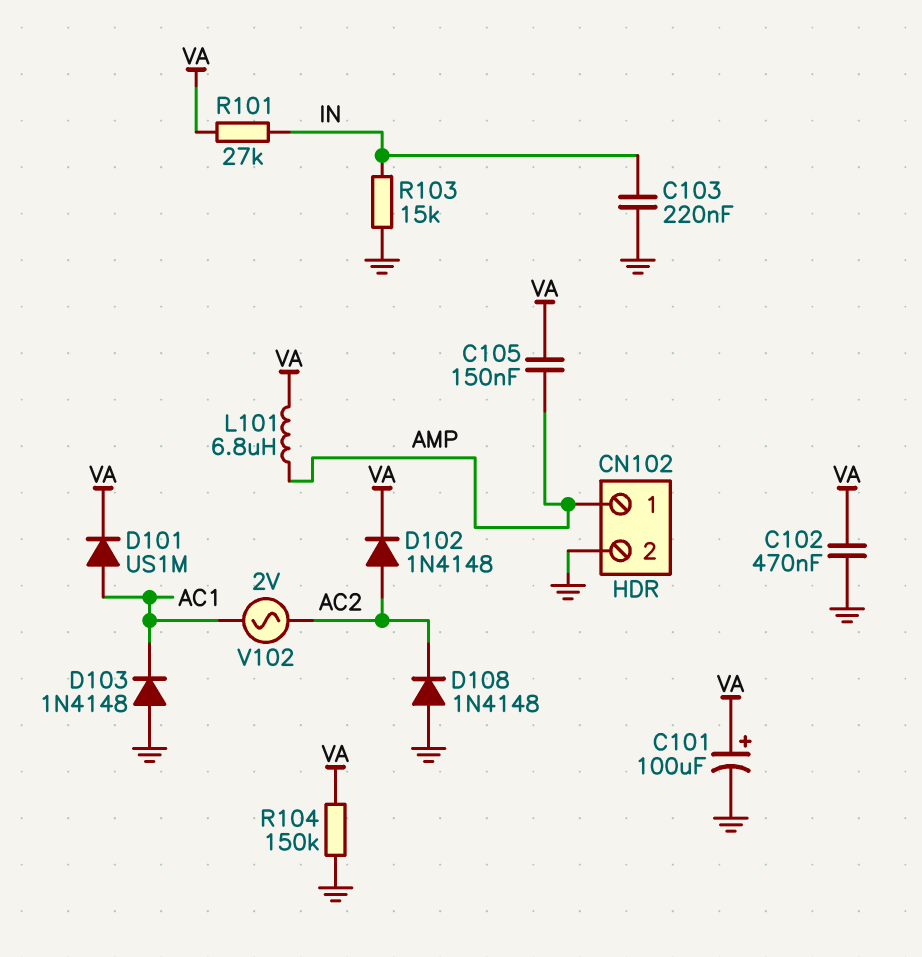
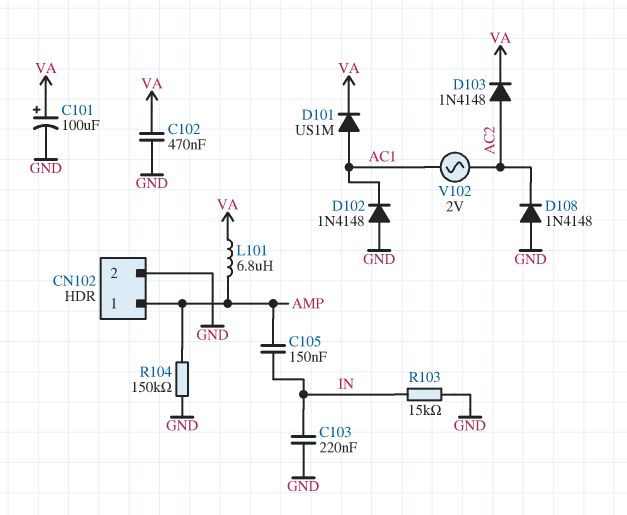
C105: 150nF (AMP, VA) -> 150nF (AMP, IN)
D102: diode 1N4148 (A AC2, K VA) -> diode 1N4148 (A GND, K AC1)
D103: diode 1N4148 (A GND, K AC1) -> diode 1N4148 (A AC2, K VA)
R101: 27k (IN, VA) -> none
R104: 150k (GND, VA) -> 150k (AMP, GND)

